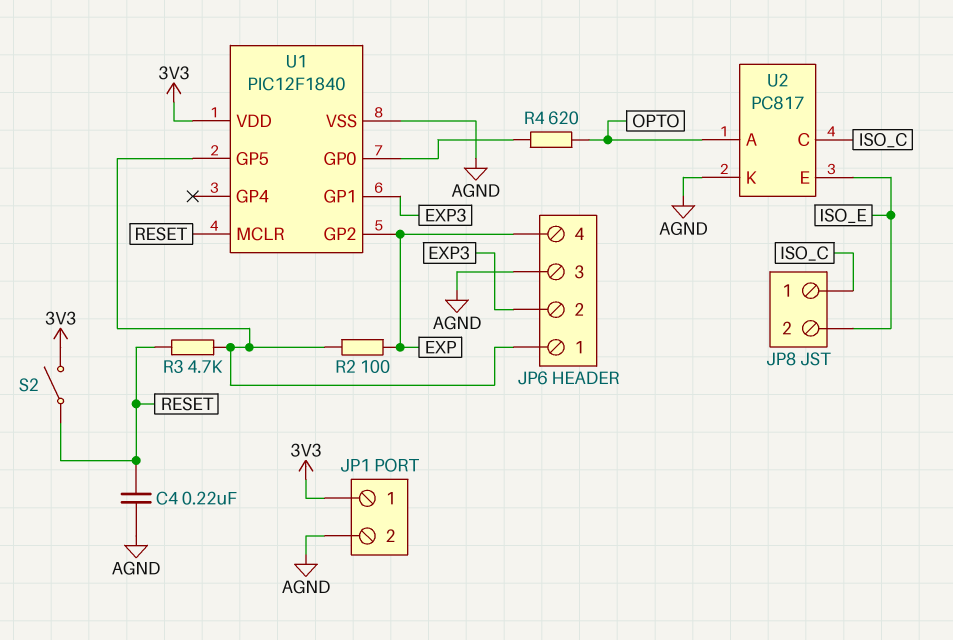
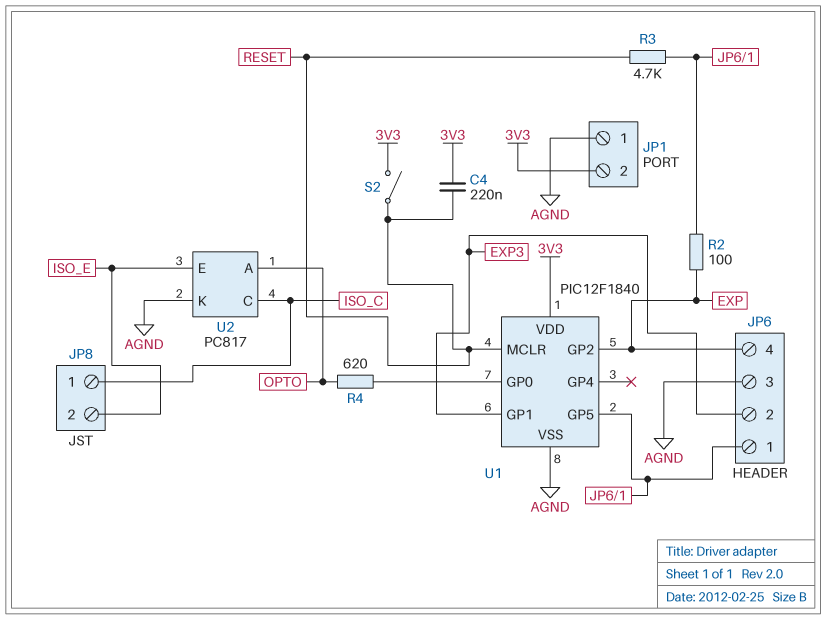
C4: 220nF (AGND, RESET) -> 220nF (3V3, RESET)
JP1 pin 1: 3V3 -> AGND
JP1 pin 2: AGND -> 3V3

